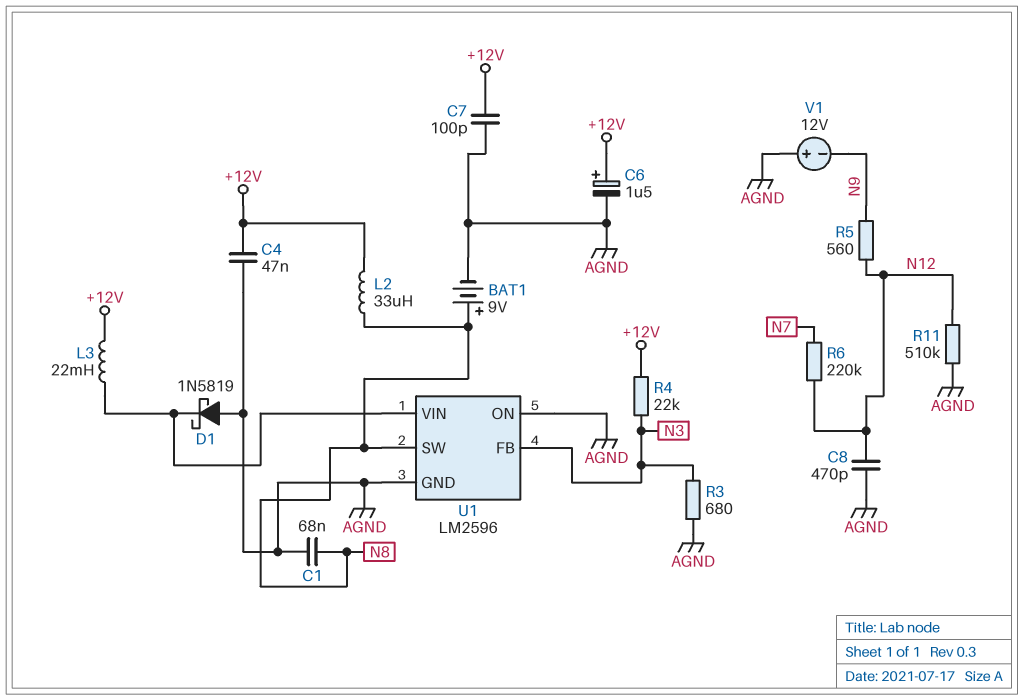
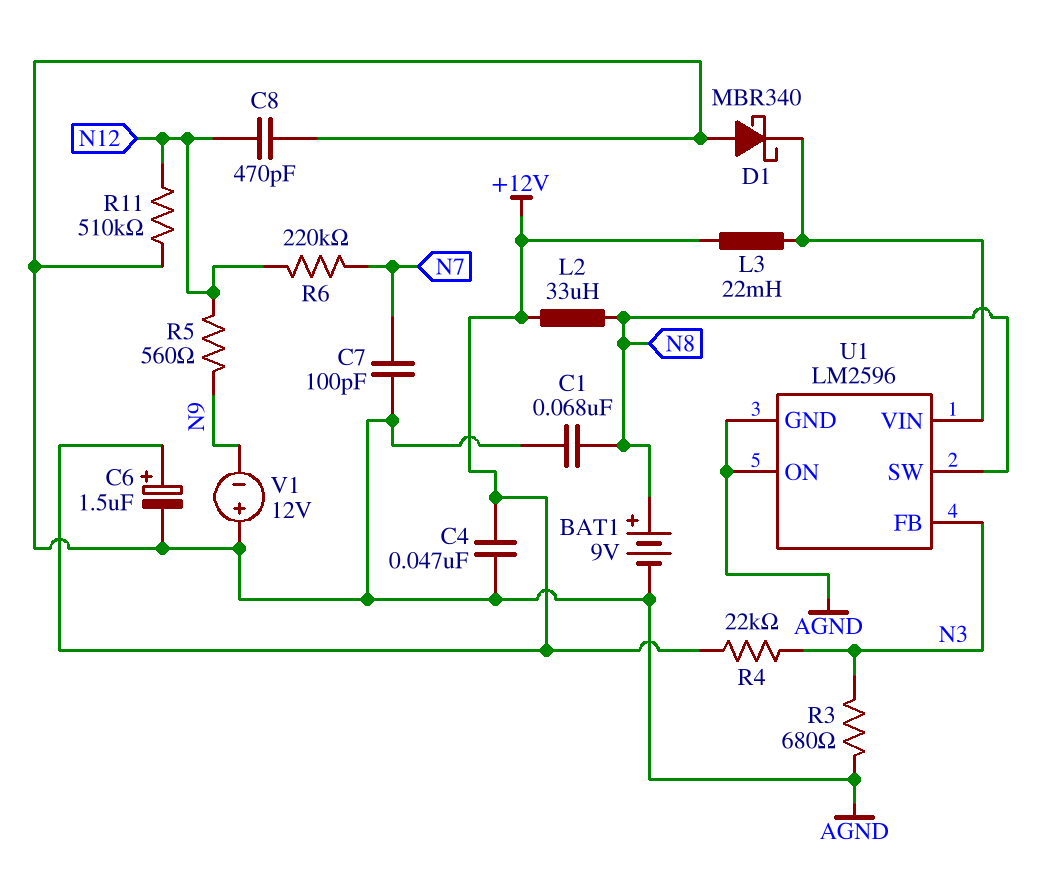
C7: 100pF (+12V, AGND) -> 100pF (AGND, N7)
D1: schottky 1N5819 (A AGND, K U1/VIN) -> schottky MBR340 (A AGND, K U1/VIN)

